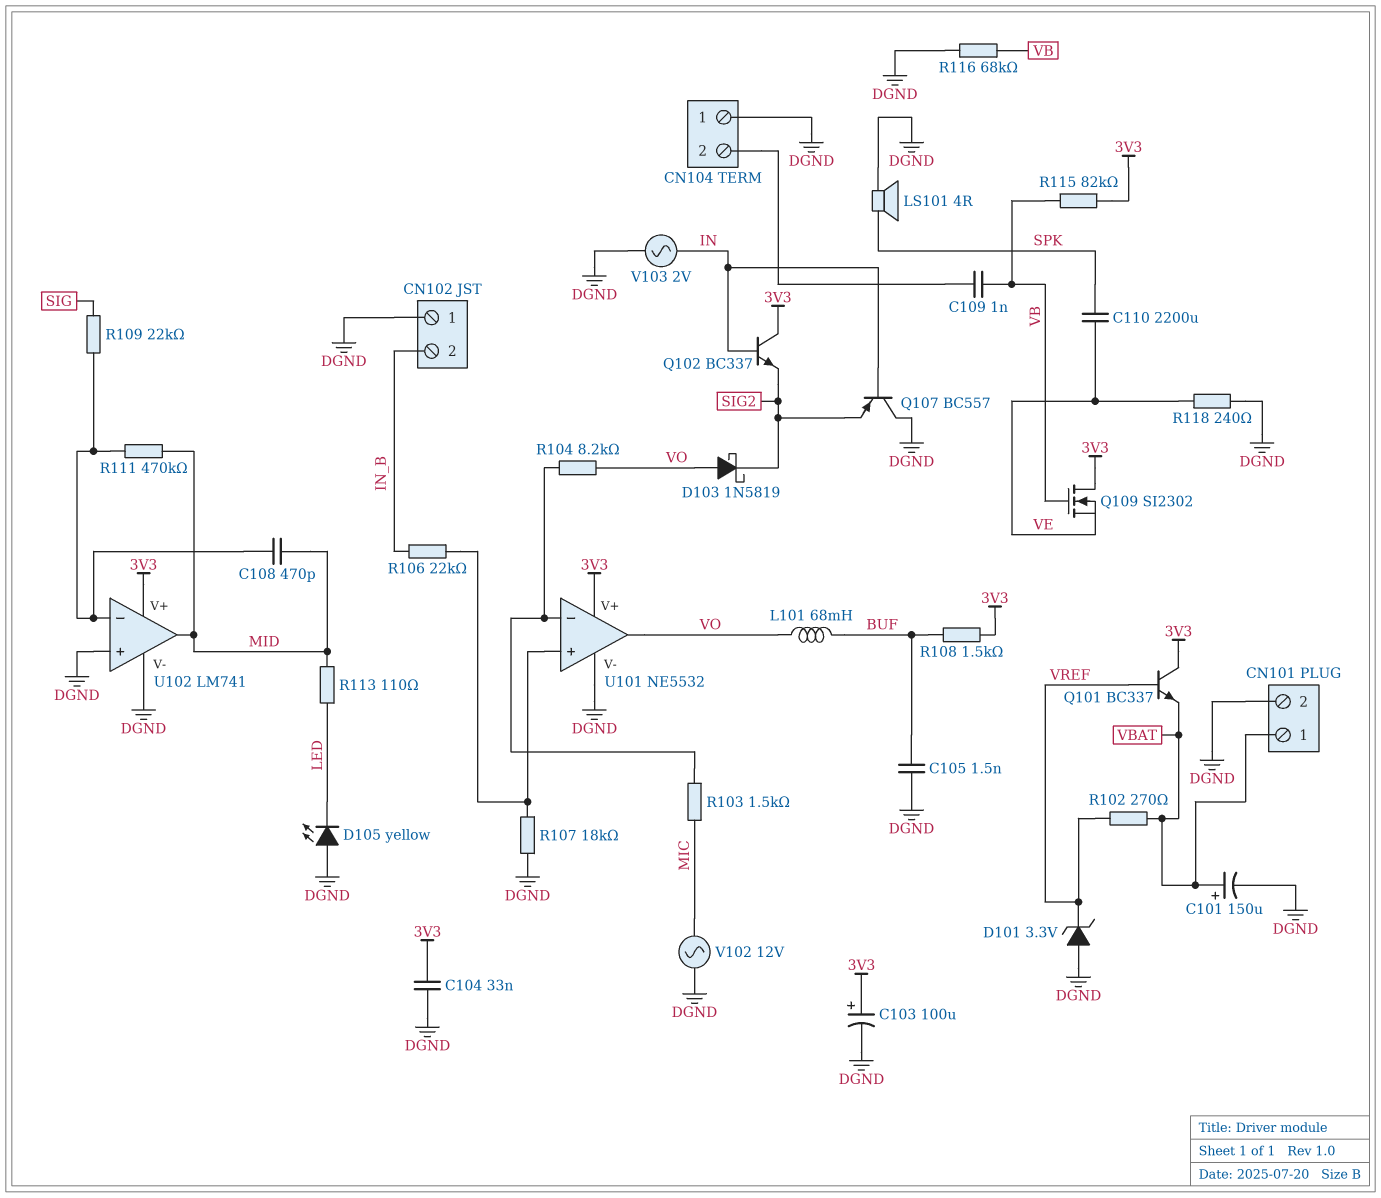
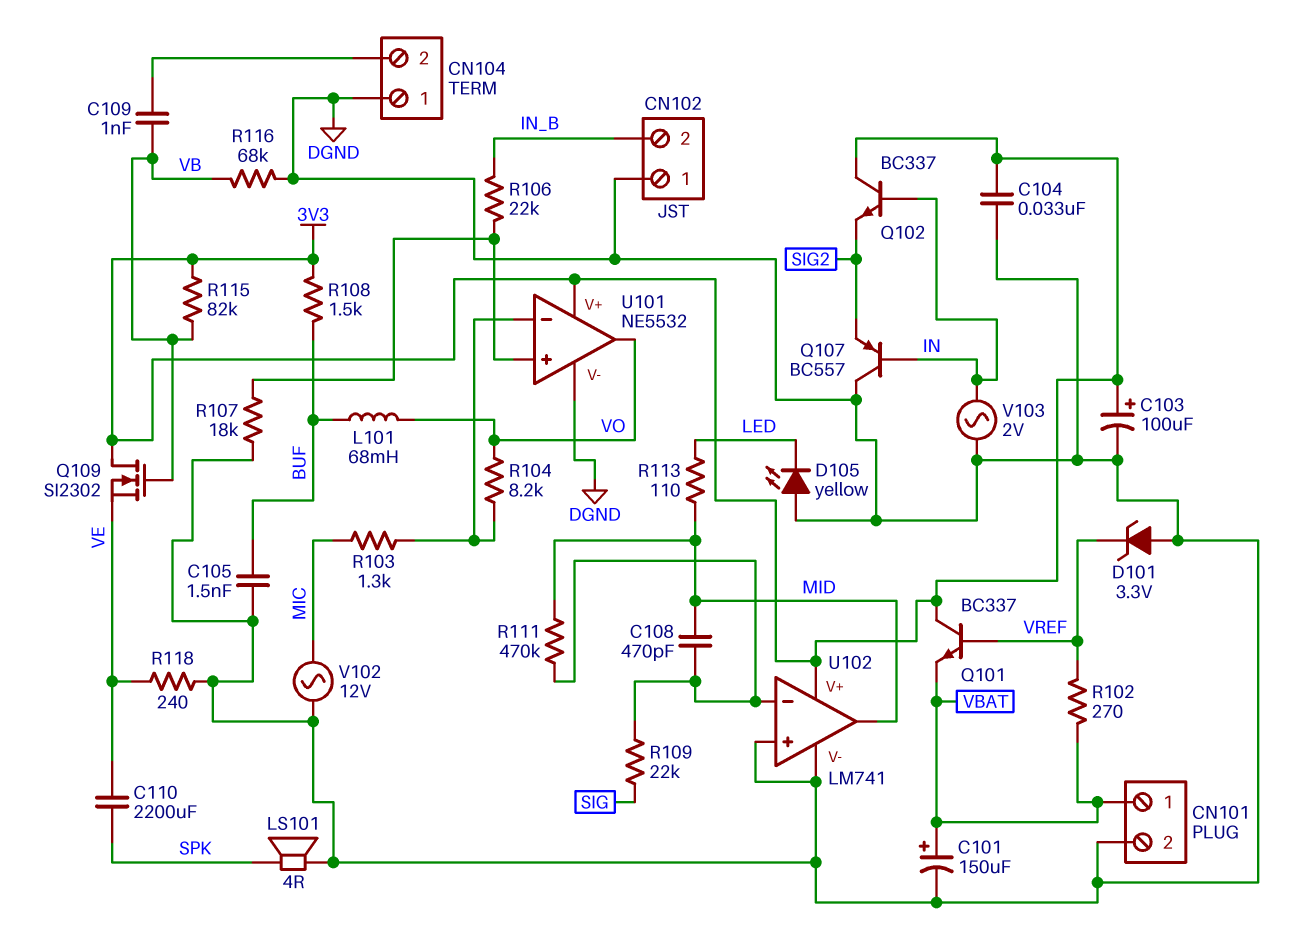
D103: schottky 1N5819 (A VO, K SIG2) -> none
R103: 1.5k (MIC, U101/in-) -> 1.3k (MIC, U101/in-)

